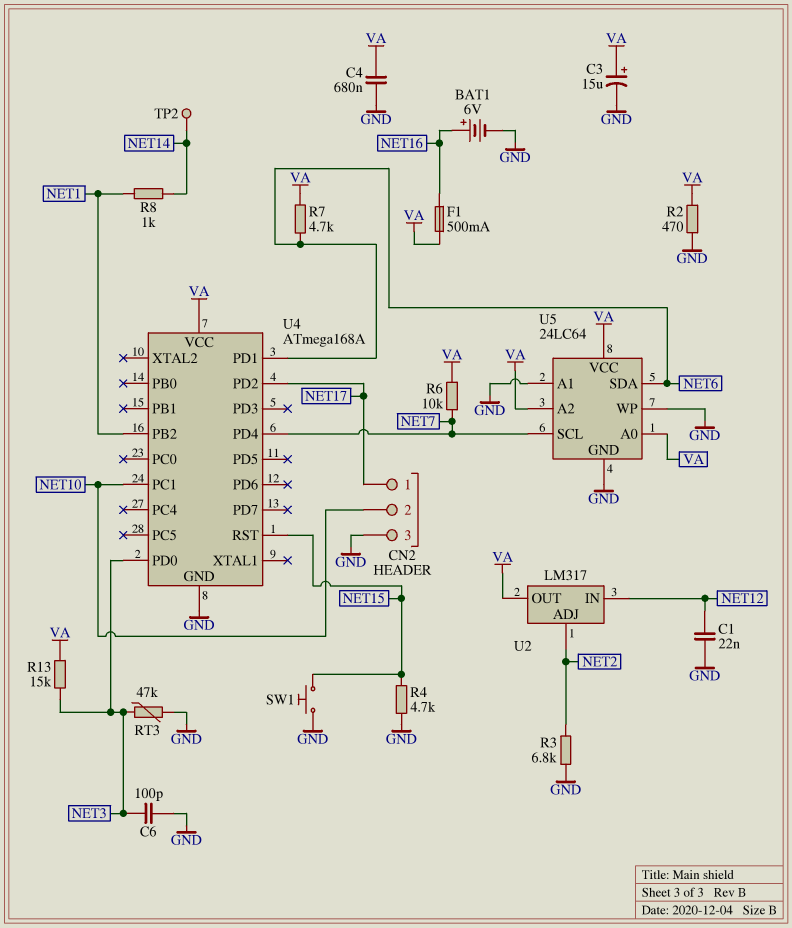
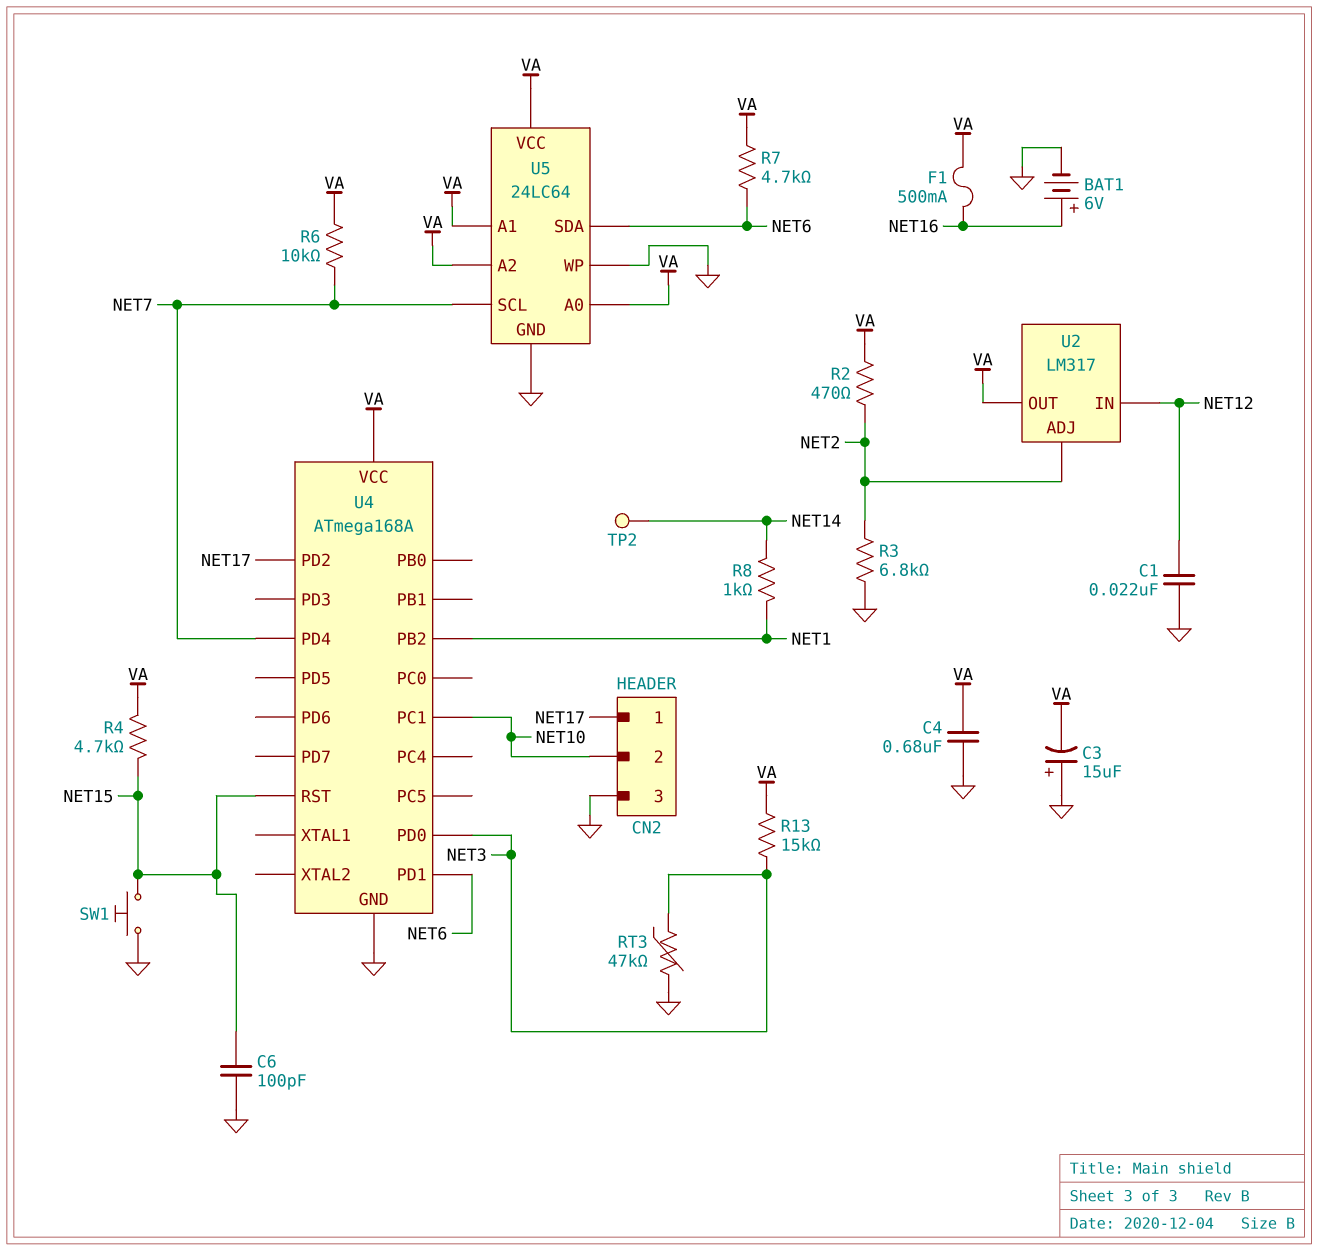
C3: 15uF (plus VA, minus GND) -> 15uF (plus GND, minus VA)
C6: 100pF (GND, NET3) -> 100pF (GND, NET15)
R2: 470 (GND, VA) -> 470 (NET2, VA)
R4: 4.7k (GND, NET15) -> 4.7k (NET15, VA)
U5 pin A1: GND -> VA

